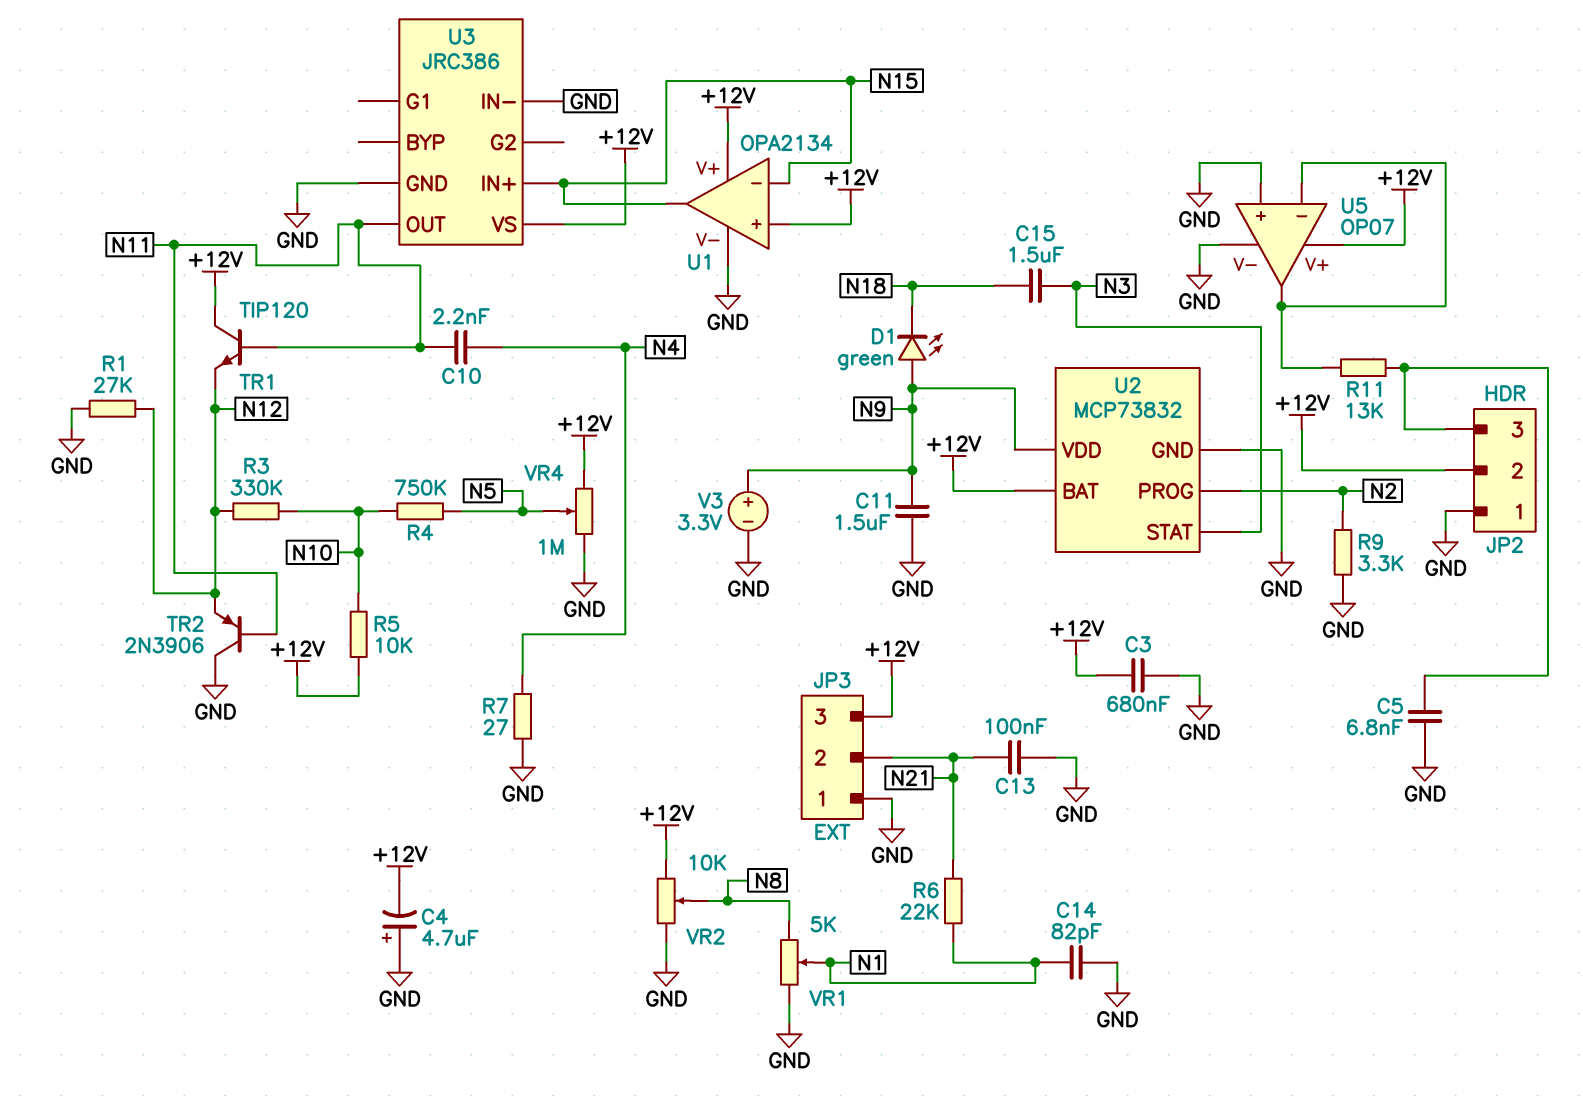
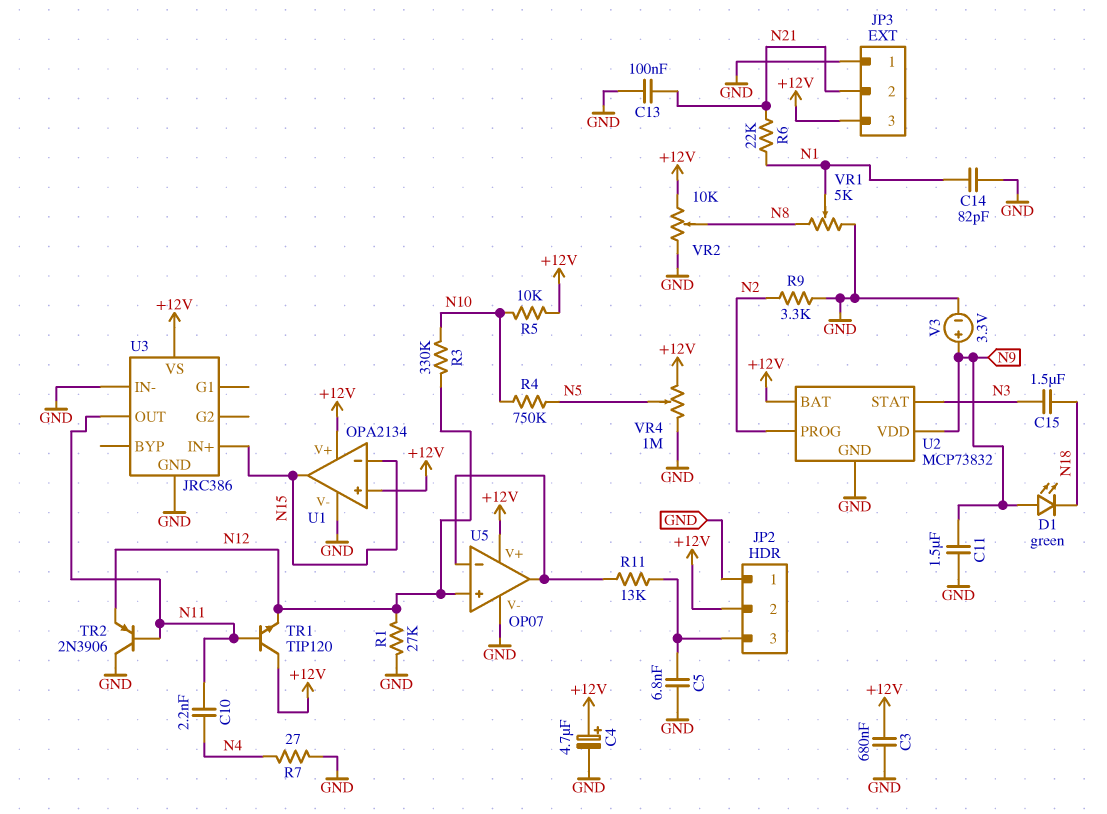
C4: 4.7uF (plus GND, minus +12V) -> 4.7uF (plus +12V, minus GND)
U5 pin in+: GND -> N12

